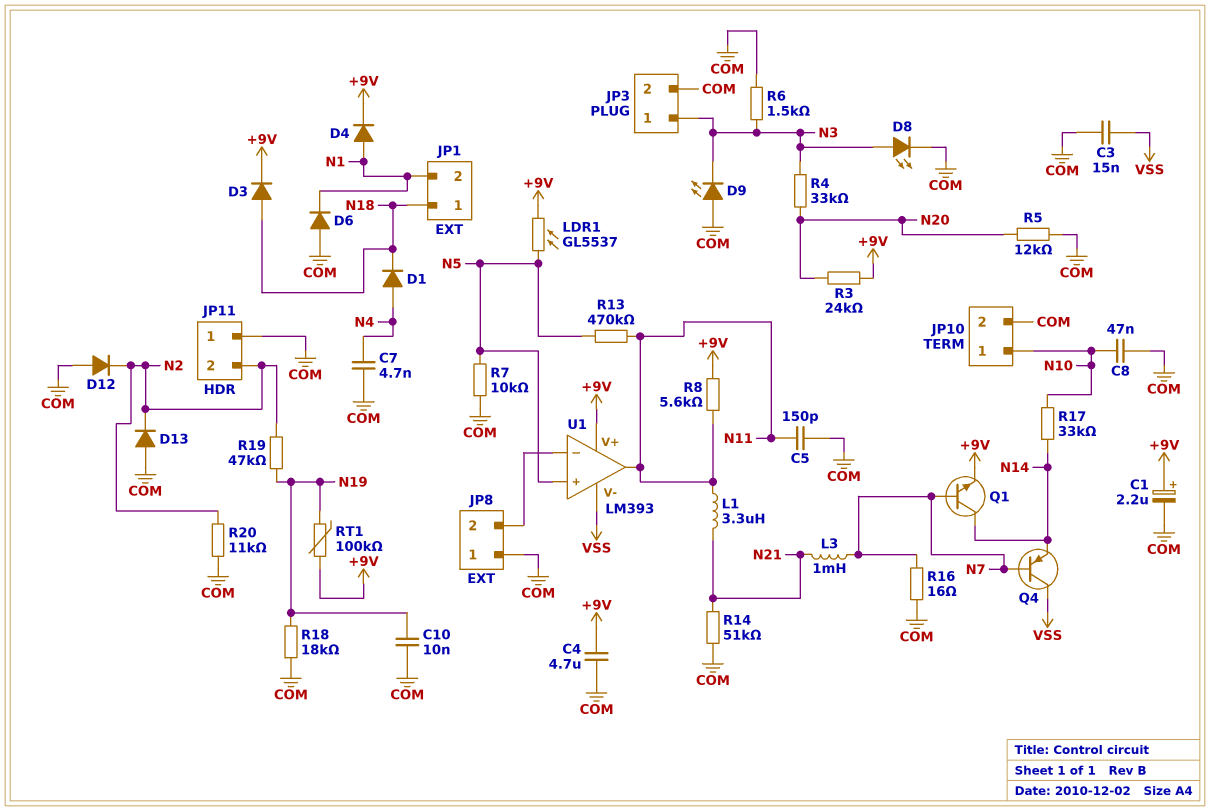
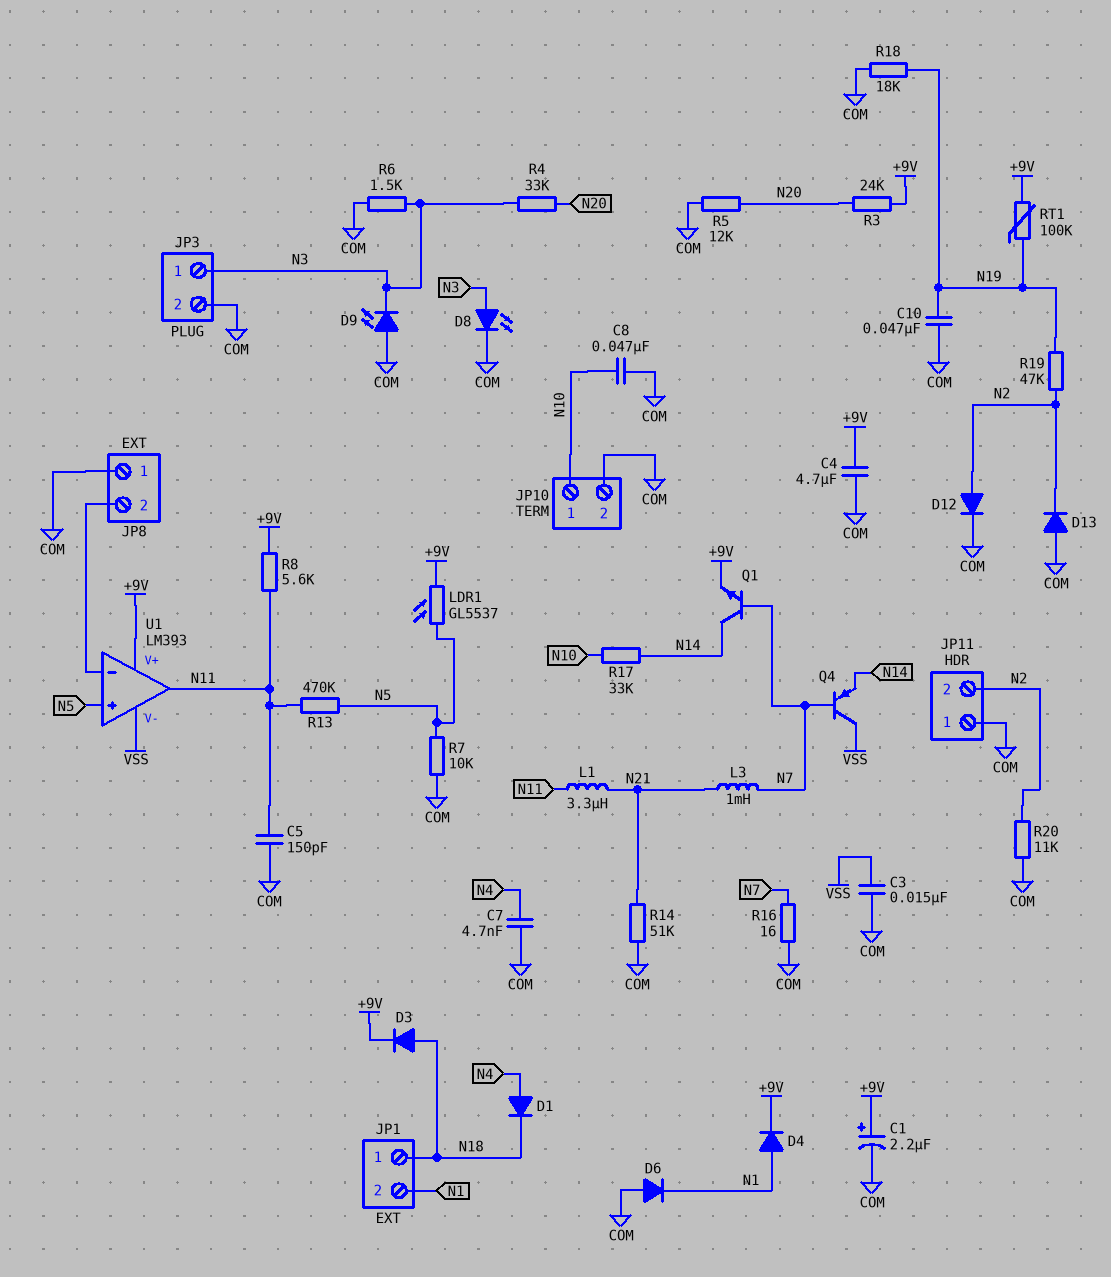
C10: 10nF (COM, N19) -> 47nF (COM, N19)
D12: diode (A COM, K N2) -> diode (A N2, K COM)

